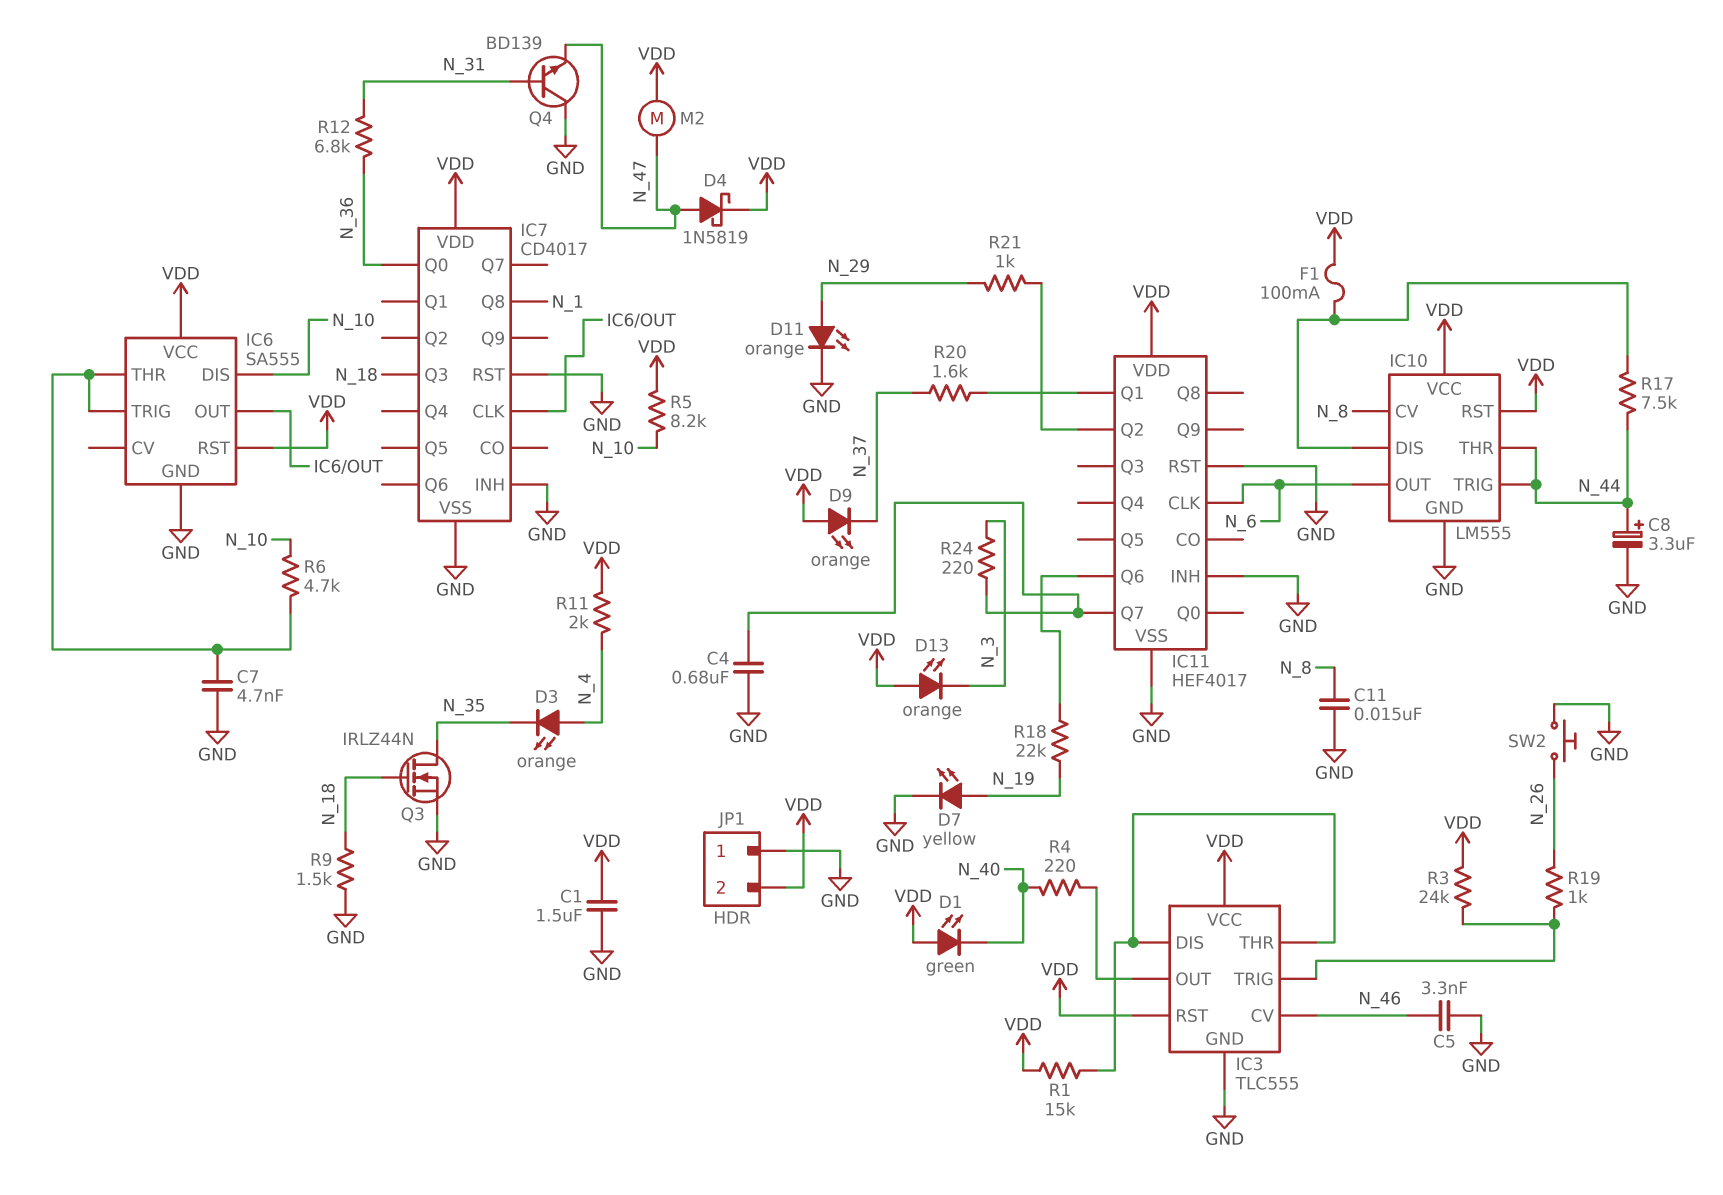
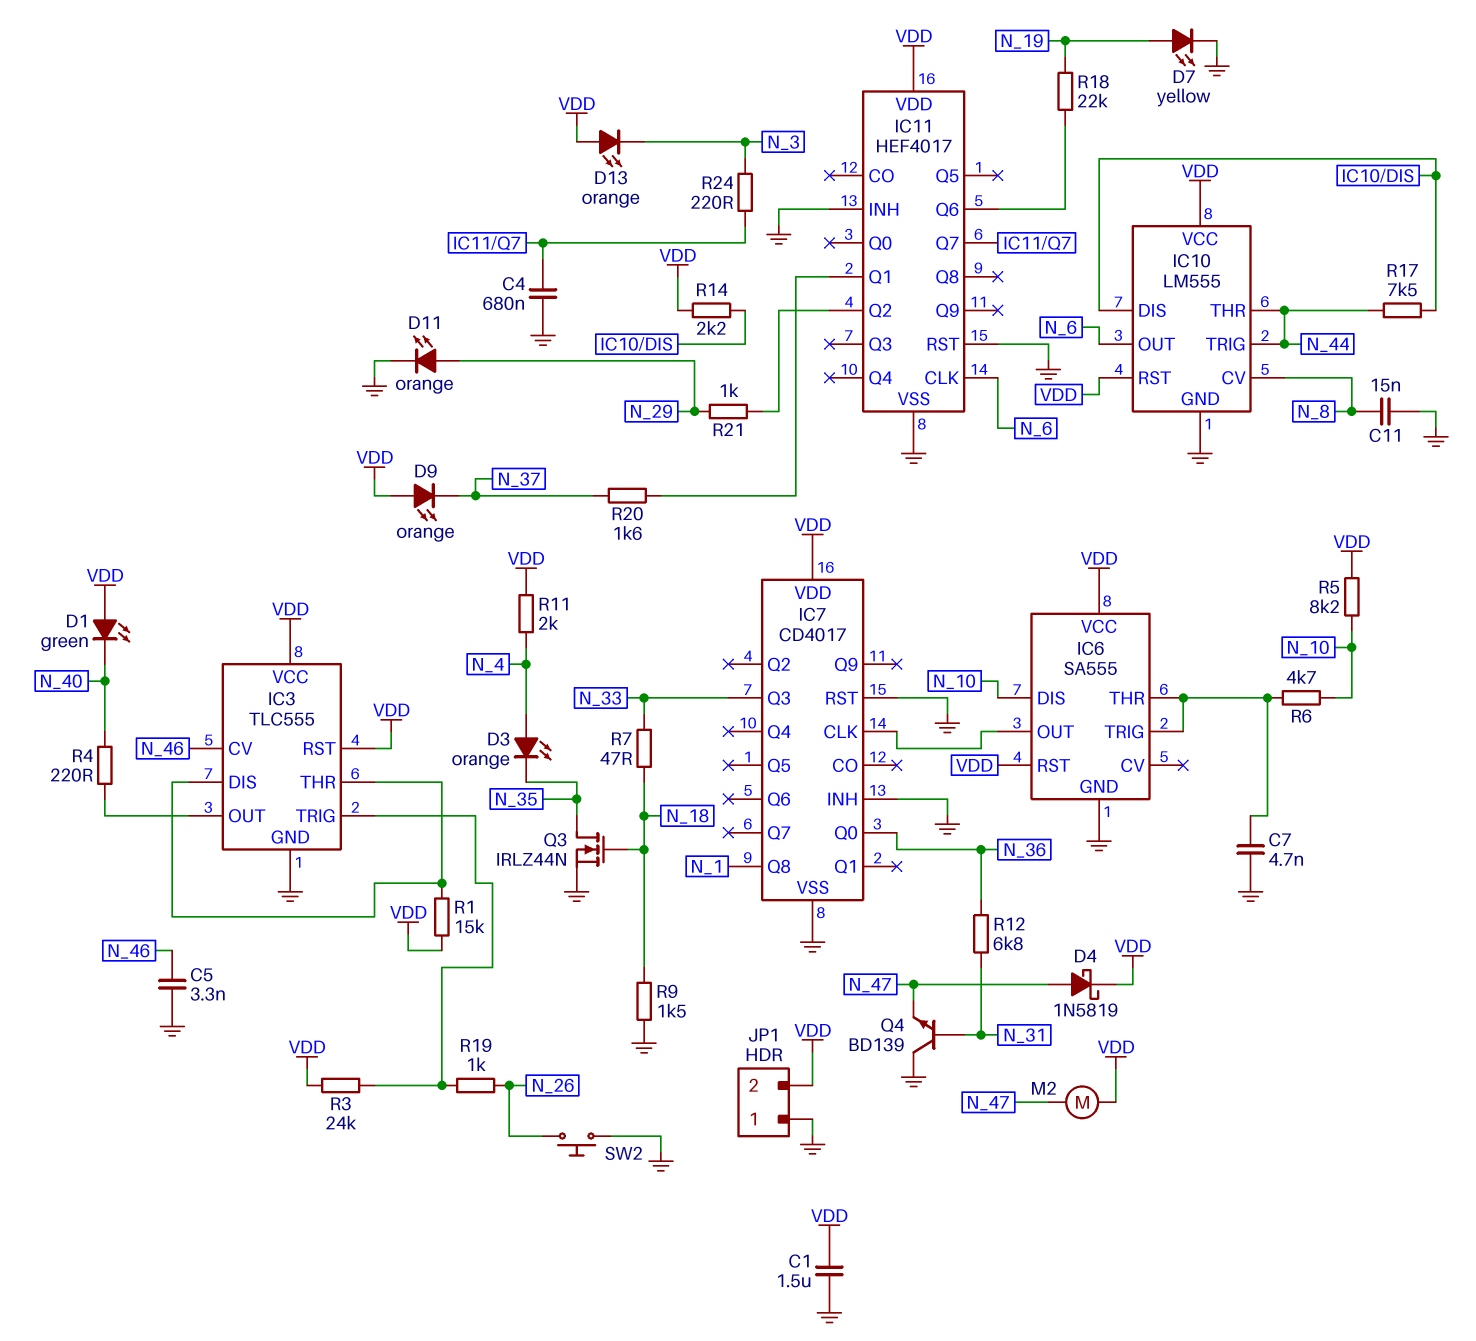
C8: 3.3uF (plus N_44, minus GND) -> none
F1: 100mA (IC10/DIS, VDD) -> none
IC7 pin Q3: N_18 -> N_33
R7: none -> 47 (N_18, N_33)
R14: none -> 2.2k (IC10/DIS, VDD)

